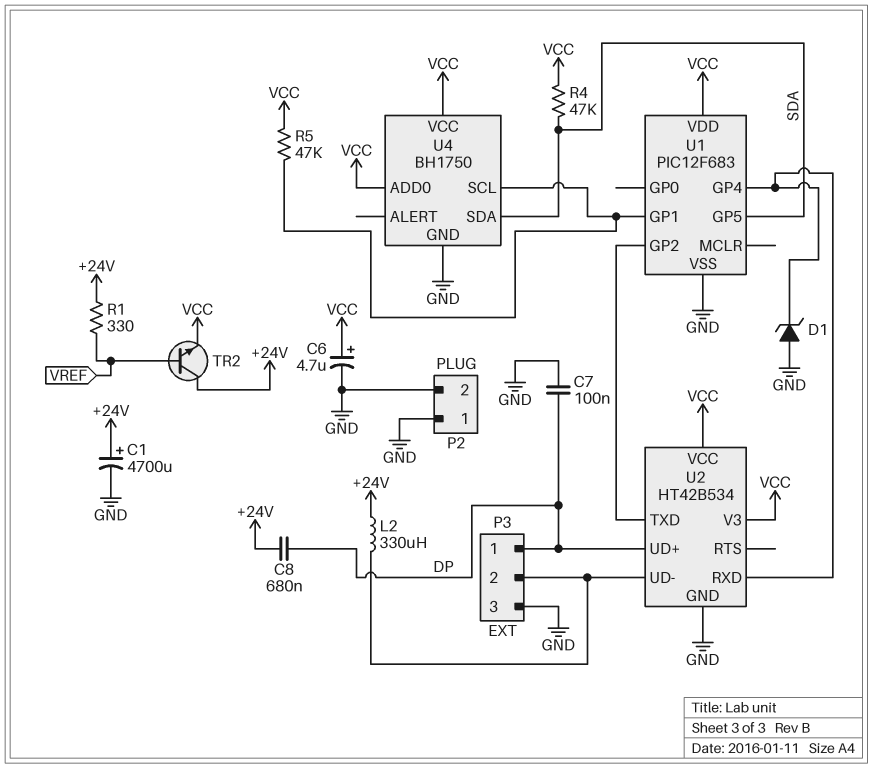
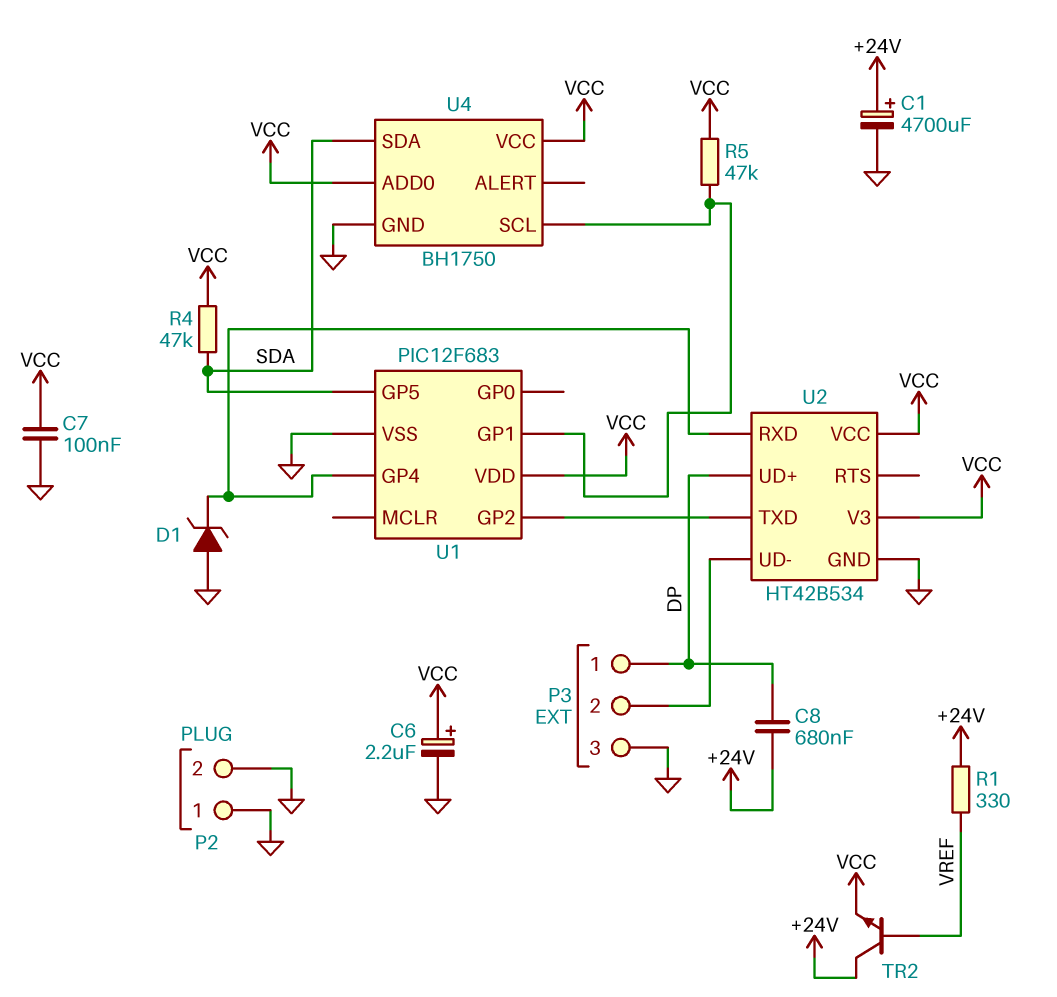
C6: 4.7uF (plus VCC, minus GND) -> 2.2uF (plus VCC, minus GND)
C7: 100nF (DP, GND) -> 100nF (GND, VCC)
L2: 330uH (+24V, P3/2) -> none

